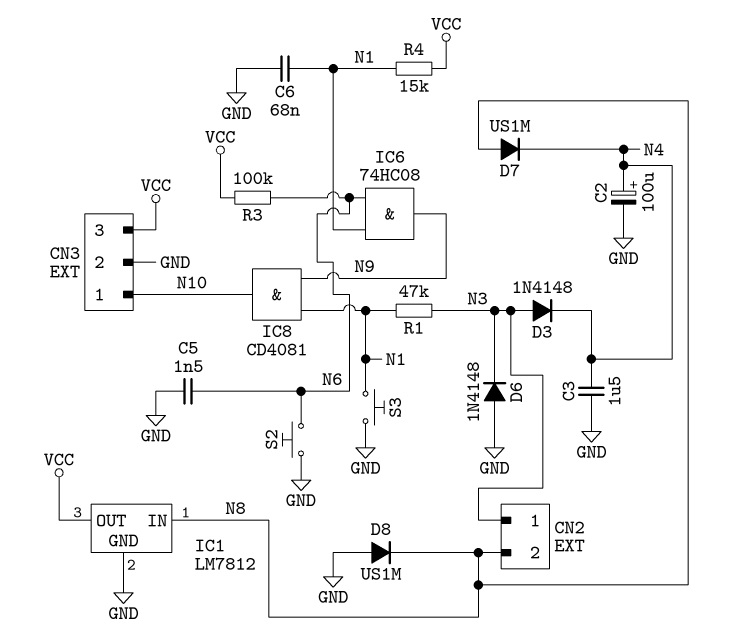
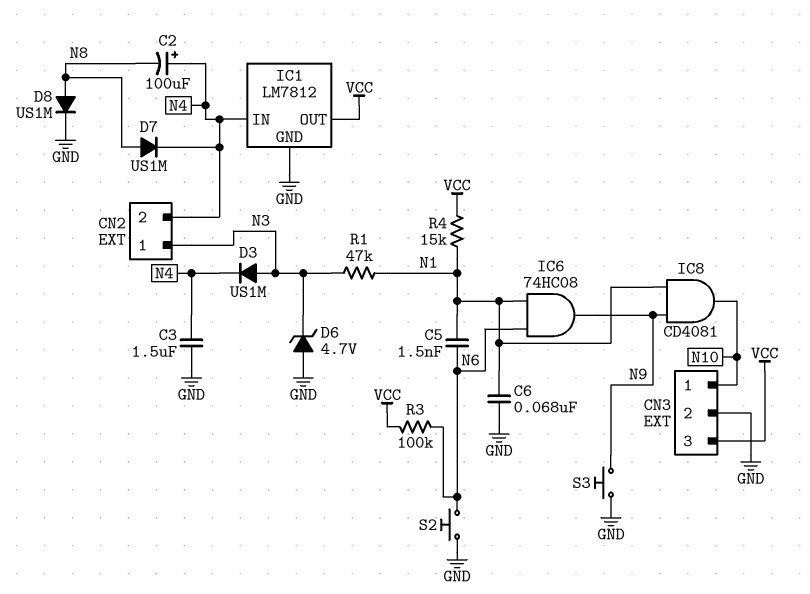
C2: 100uF (plus N4, minus GND) -> 100uF (plus N4, minus N8)
C5: 1.5nF (GND, N6) -> 1.5nF (N1, N6)
CN2 pin 2: N8 -> N4
D3: diode 1N4148 (A N3, K N4) -> diode US1M (A N3, K N4)
D6: diode 1N4148 (A GND, K N3) -> zener 4.7V (A GND, K N3)
D8: diode US1M (A GND, K N8) -> diode US1M (A N8, K GND)
IC1 pin IN: N8 -> N4
S3: button (GND, N1) -> button (GND, N9)

